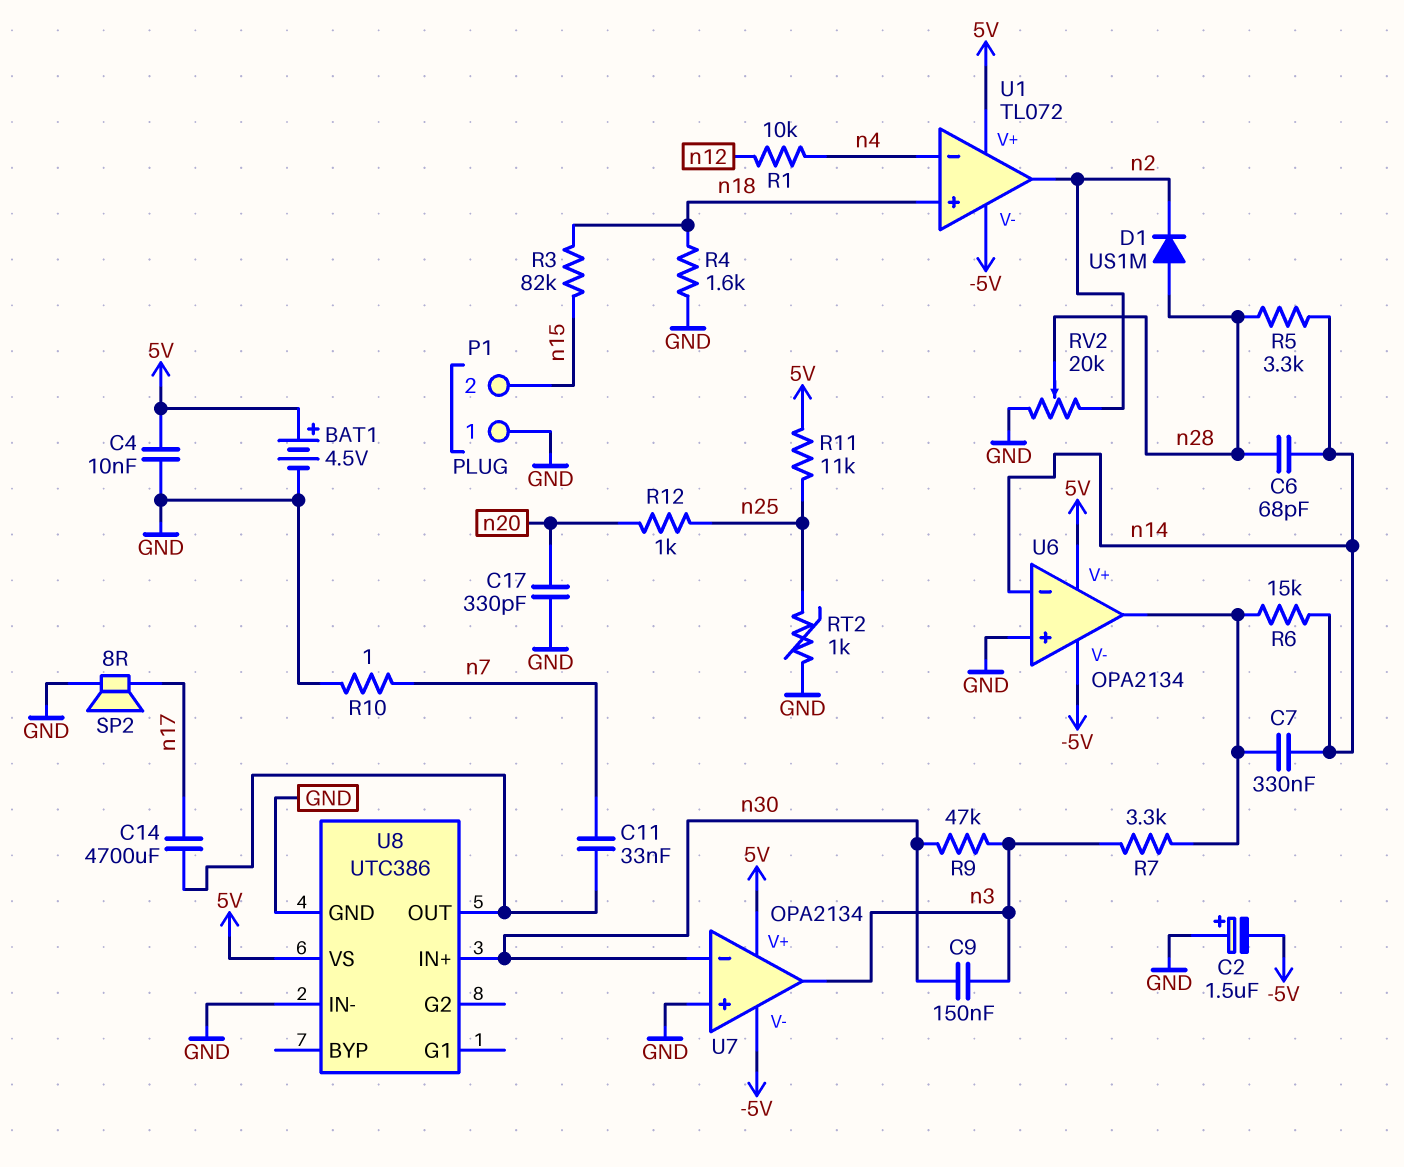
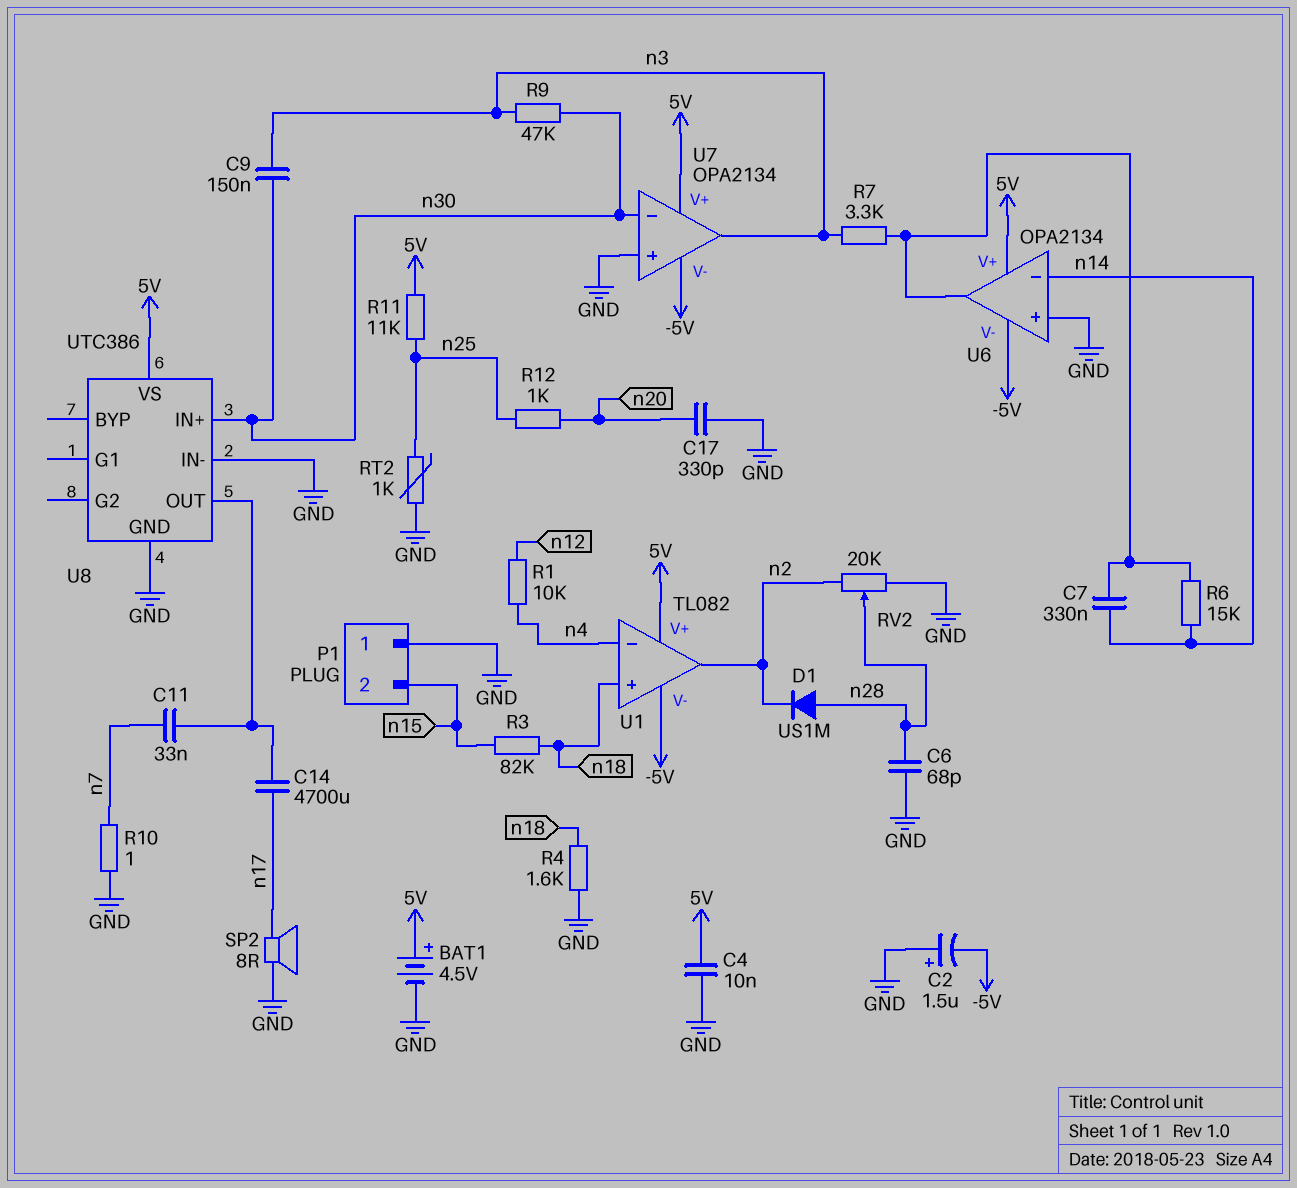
C6: 68pF (n14, n28) -> 68pF (GND, n28)
R5: 3.3k (n14, n28) -> none
U1: TL072 -> TL082

